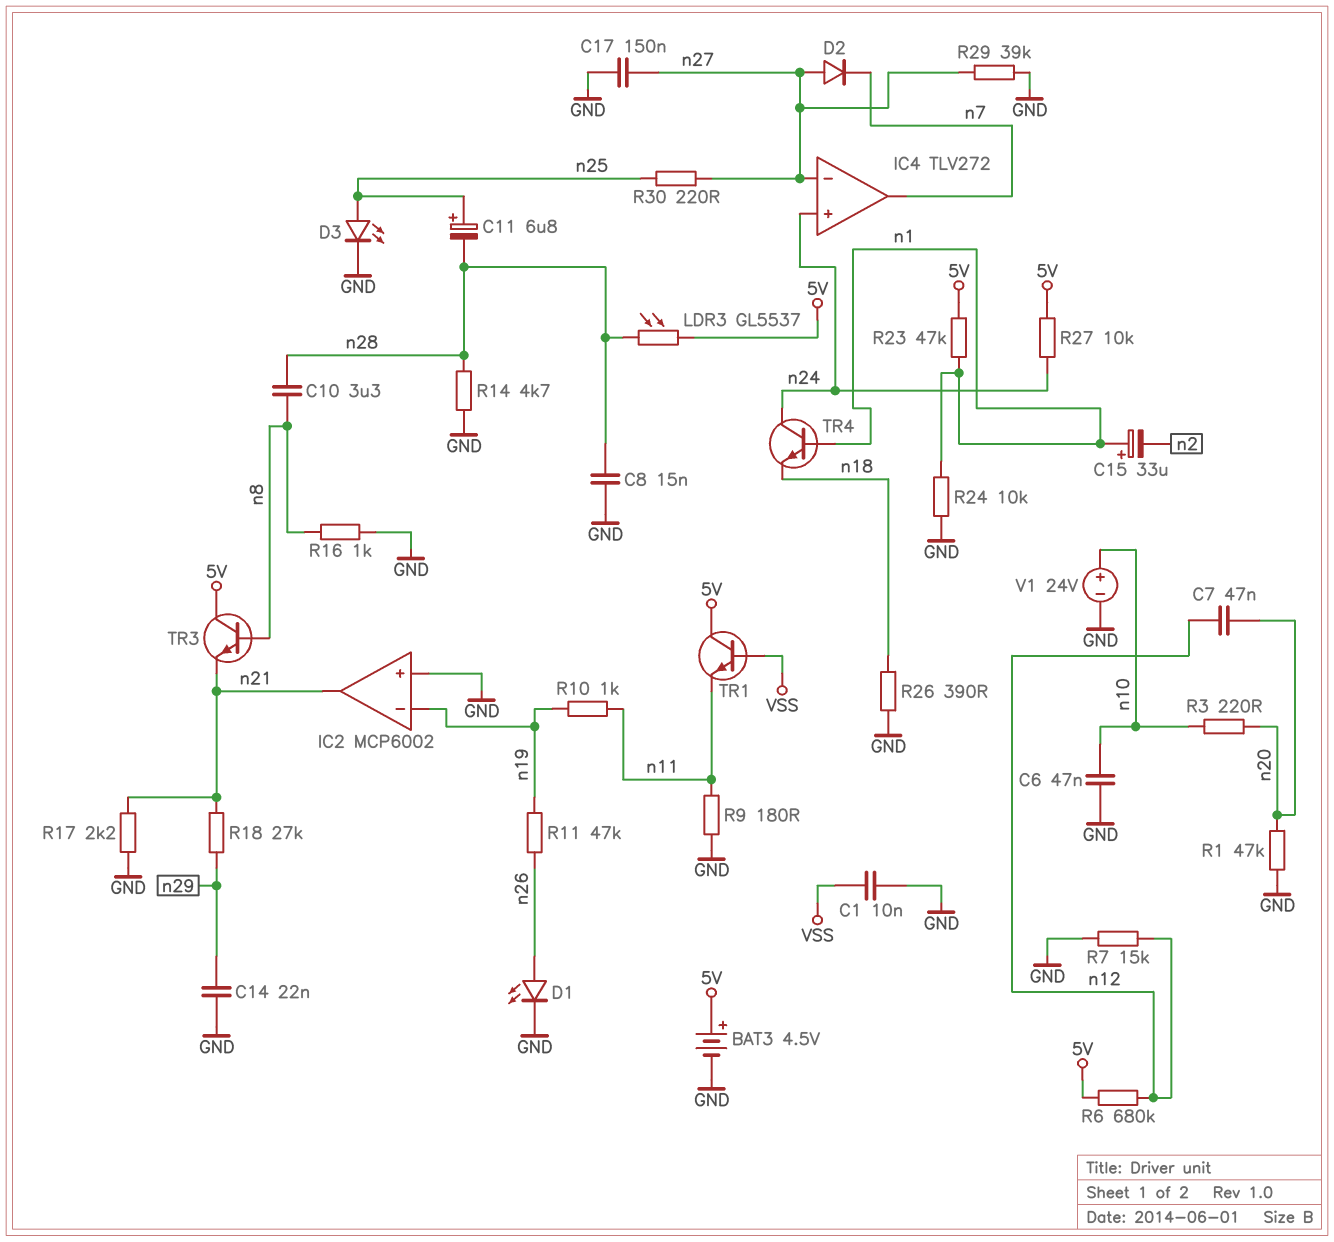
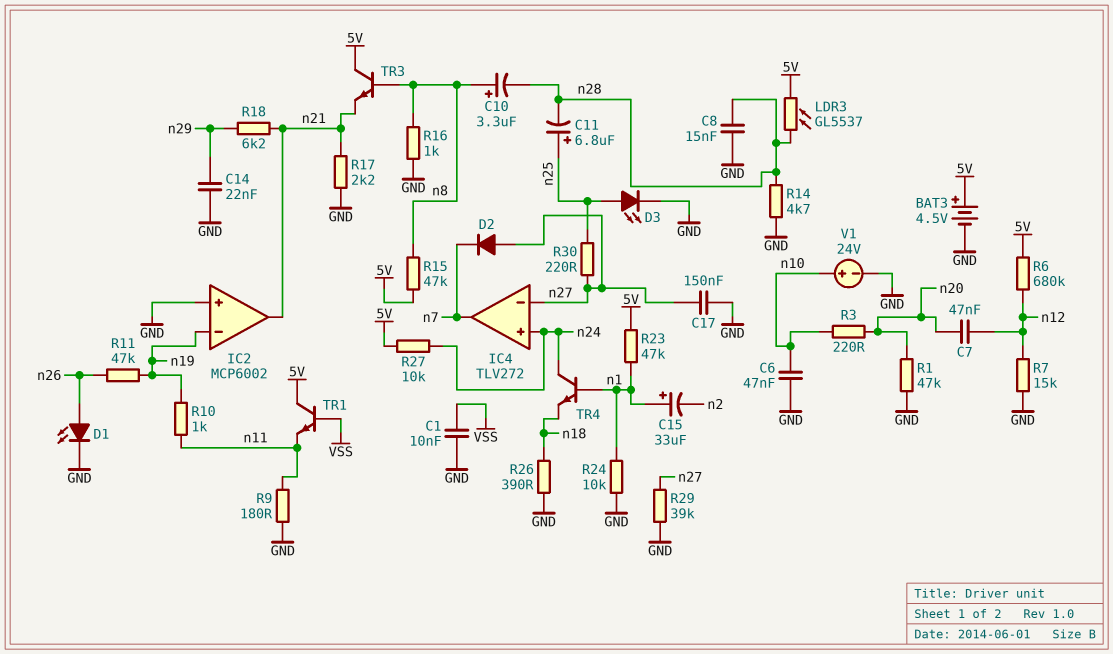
C10: 3.3uF (n8, n28) -> 3.3uF (plus n8, minus n28)
R15: none -> 47k (5V, n8)
R18: 27k (n21, n29) -> 6.2k (n21, n29)

